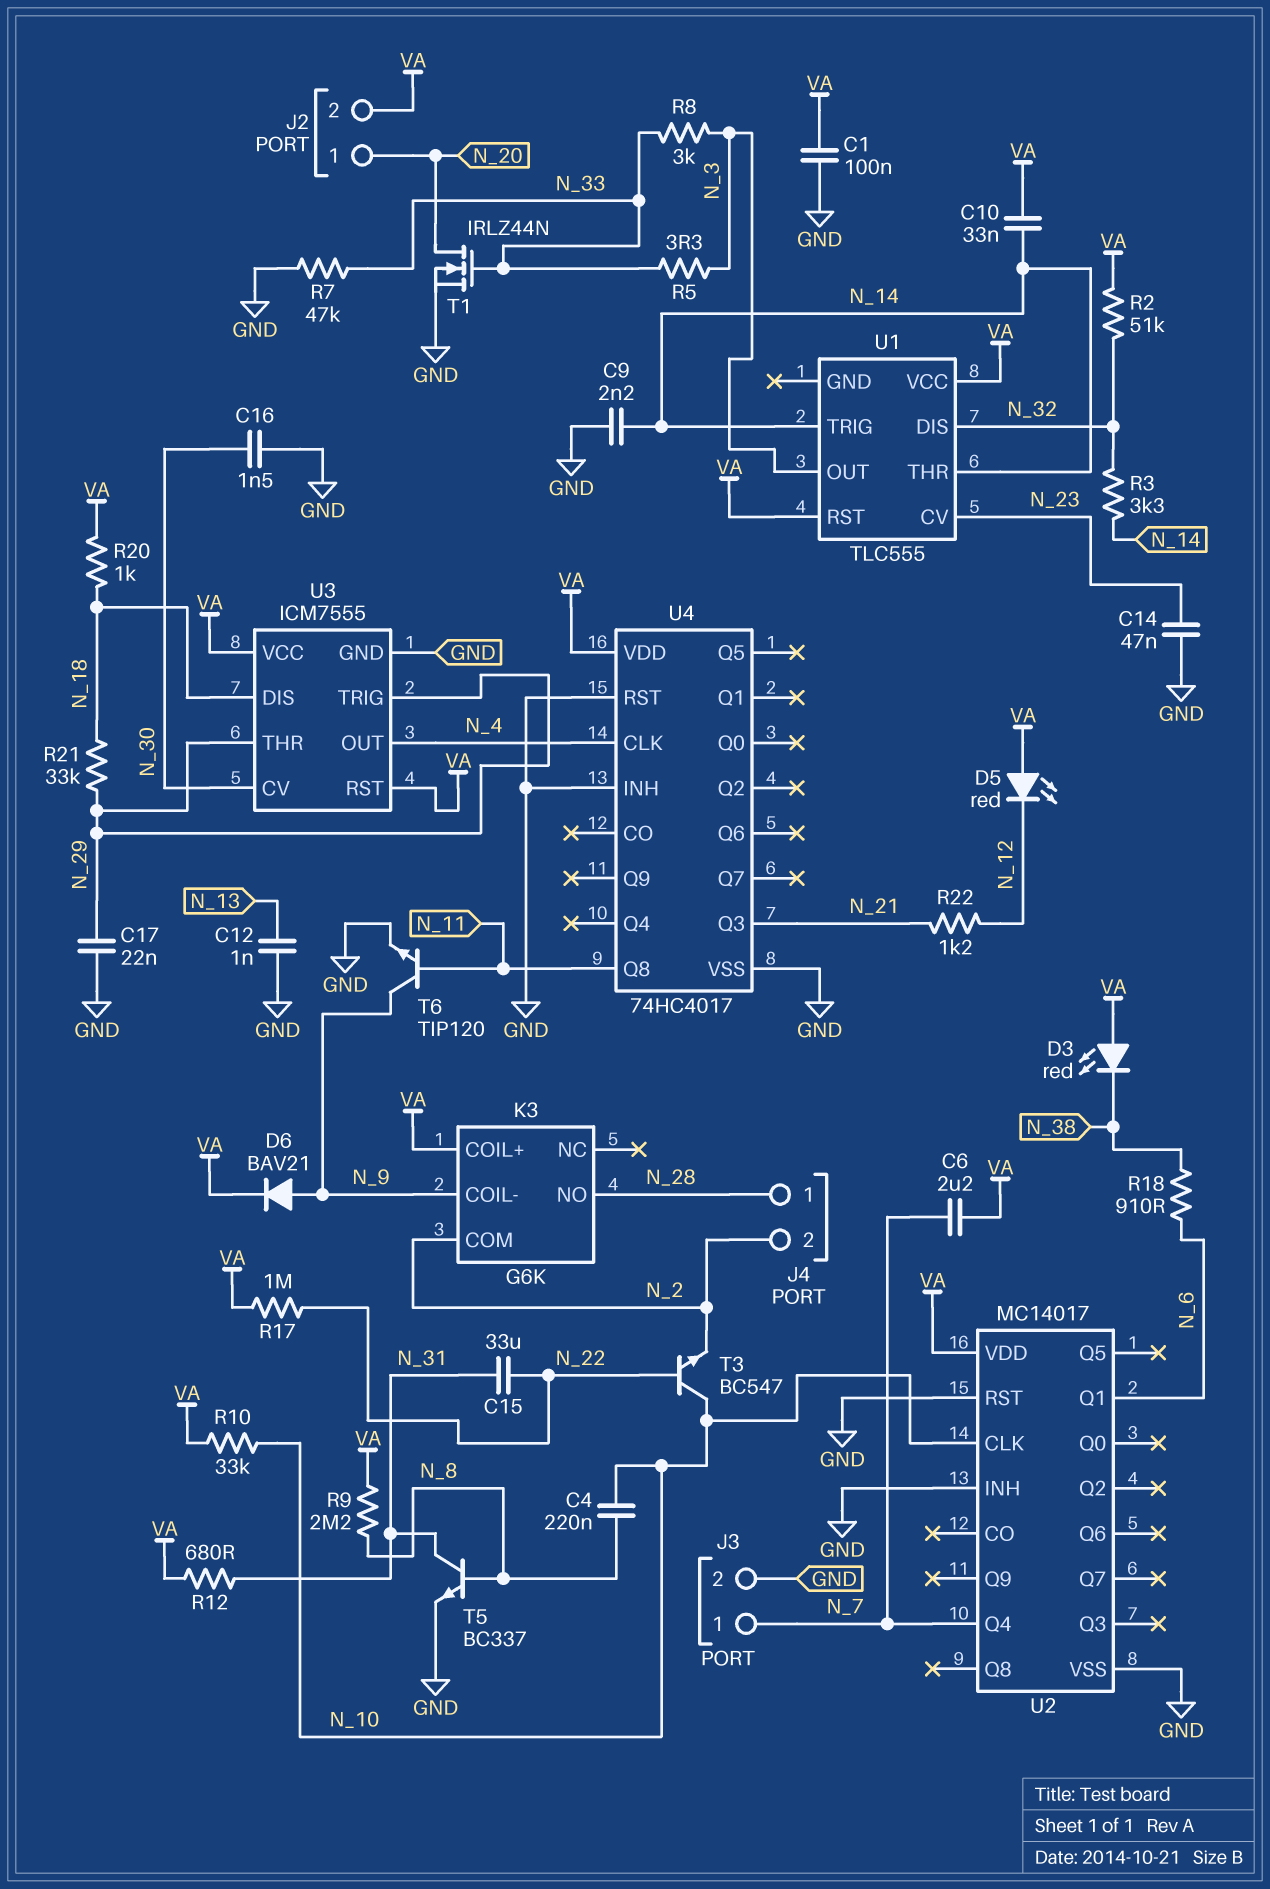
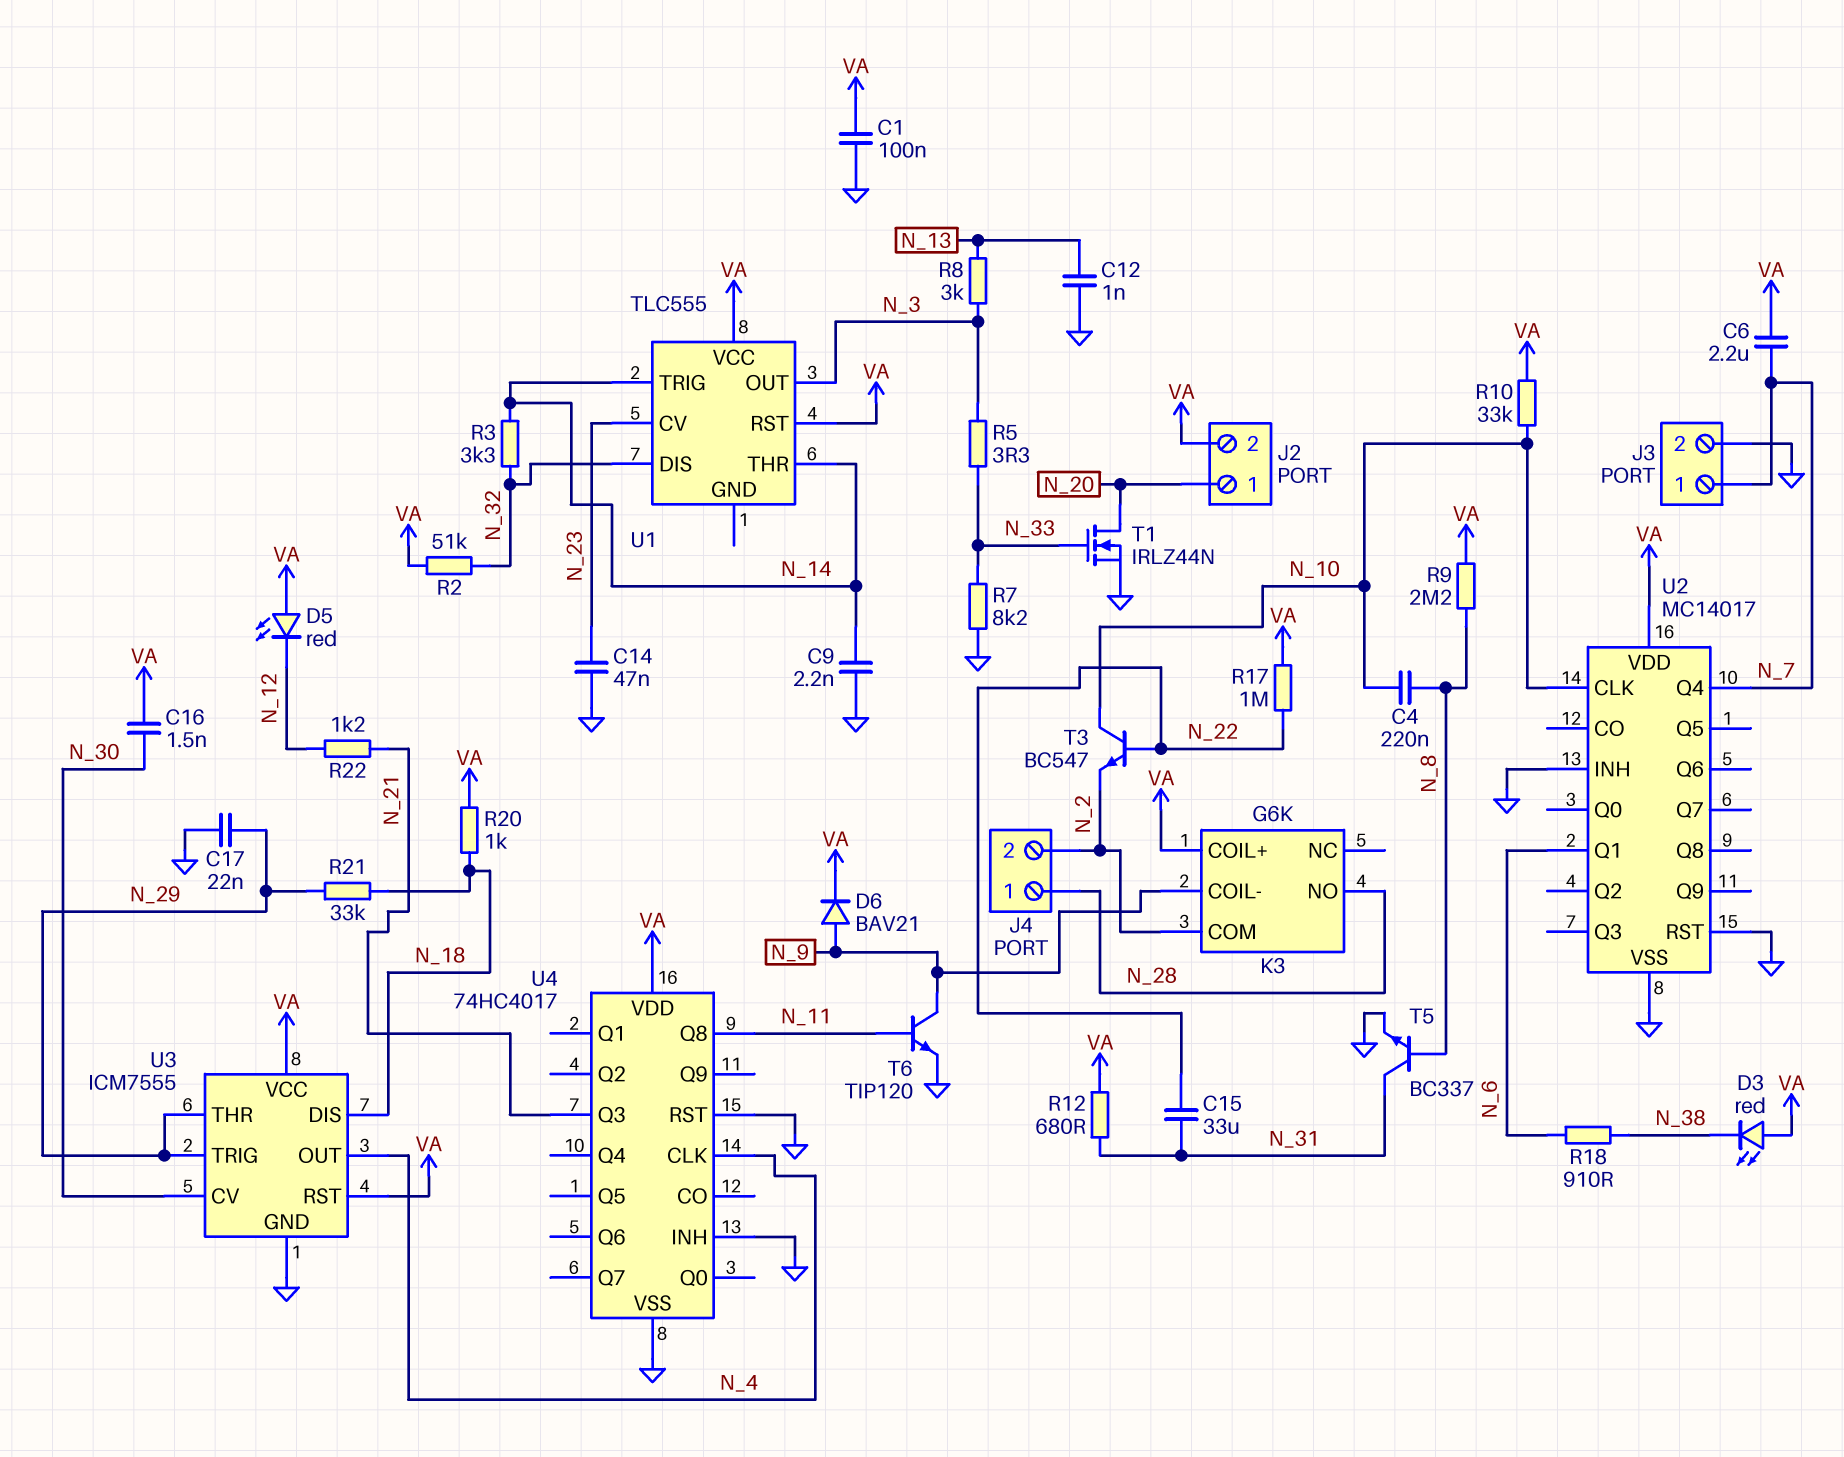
C10: 33nF (N_14, VA) -> none
C16: 1.5nF (GND, N_30) -> 1.5nF (N_30, VA)
R7: 47k (GND, N_33) -> 8.2k (GND, N_33)
R8: 3k (N_3, N_33) -> 3k (N_3, N_13)

